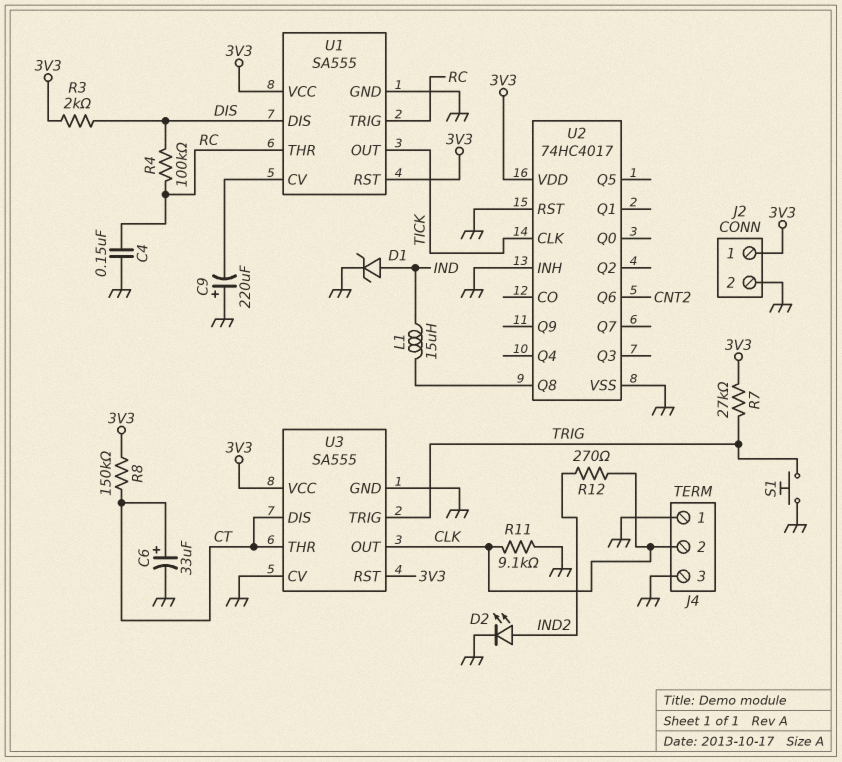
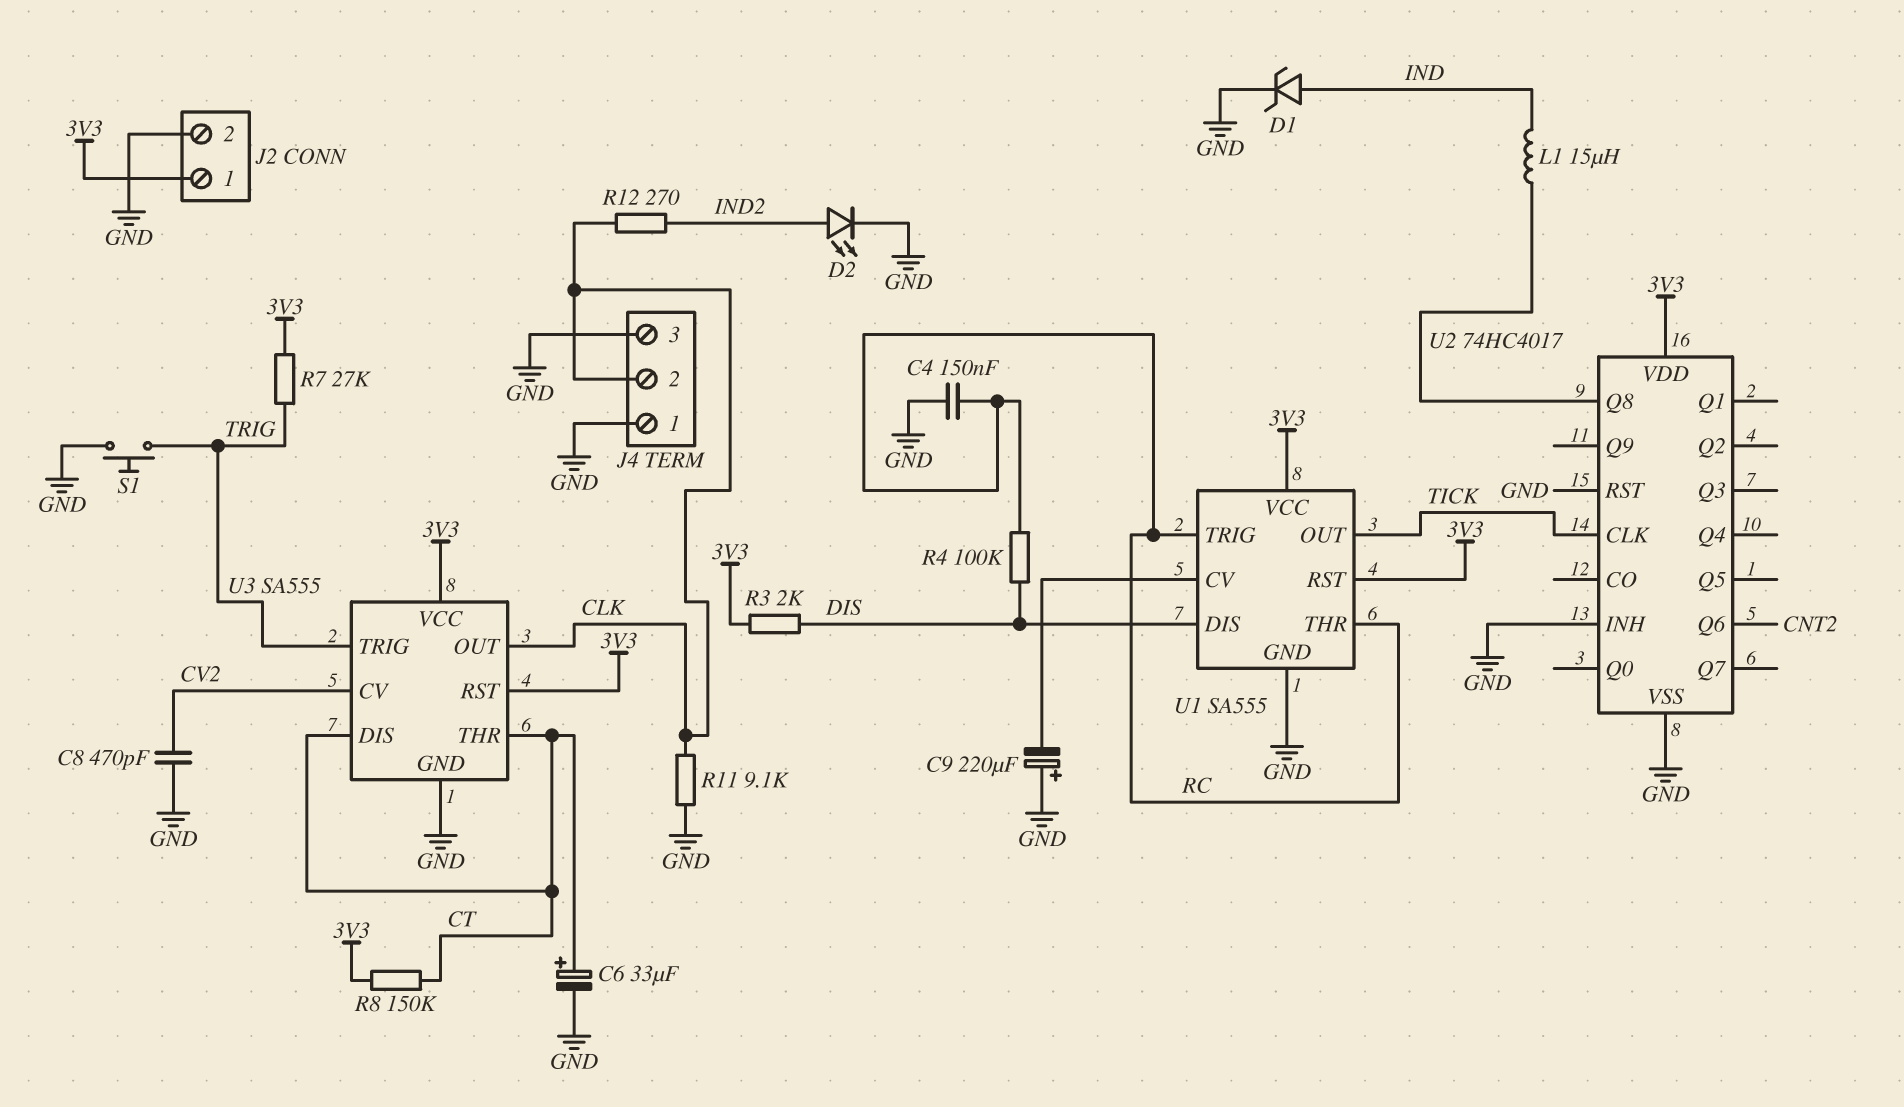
C8: none -> 470pF (CV2, GND)
U3 pin CV: GND -> CV2

